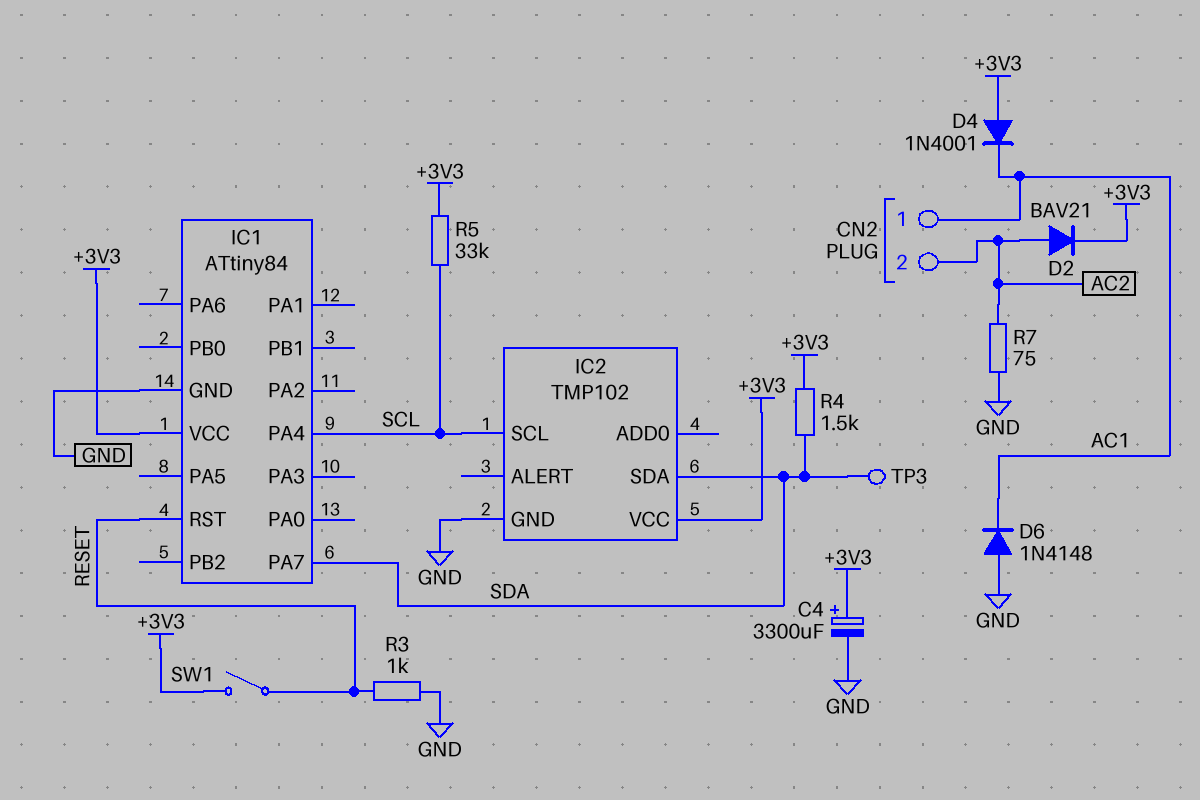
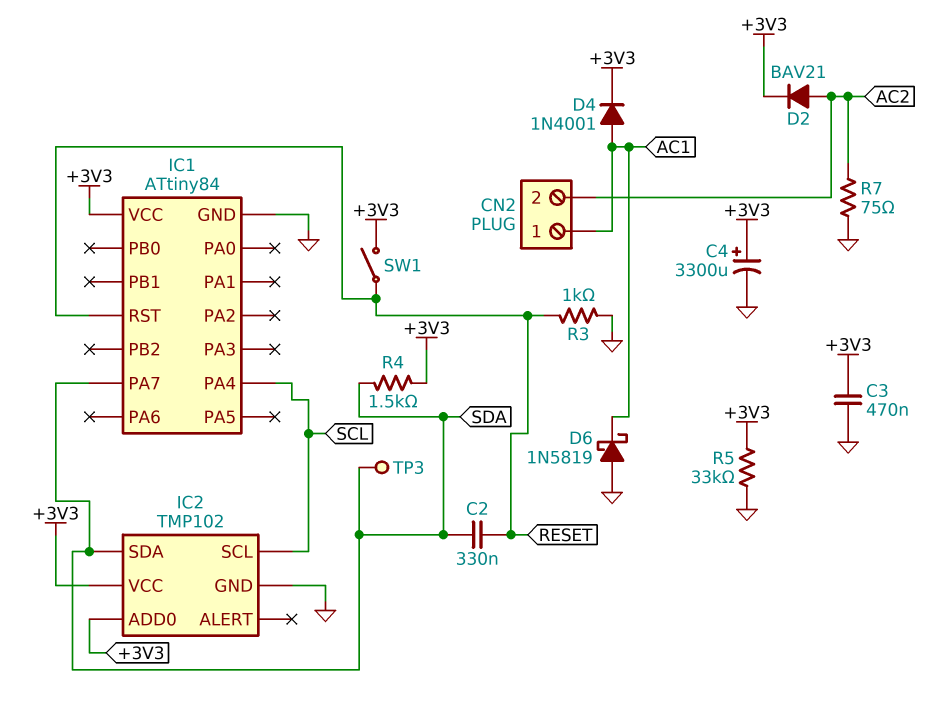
C2: none -> 330nF (RESET, SDA)
C3: none -> 470nF (+3V3, GND)
D4: diode 1N4001 (A +3V3, K AC1) -> diode 1N4001 (A AC1, K +3V3)
D6: diode 1N4148 (A GND, K AC1) -> schottky 1N5819 (A GND, K AC1)
IC2 pin ADD0: none -> +3V3
R5: 33k (+3V3, SCL) -> 33k (+3V3, GND)

